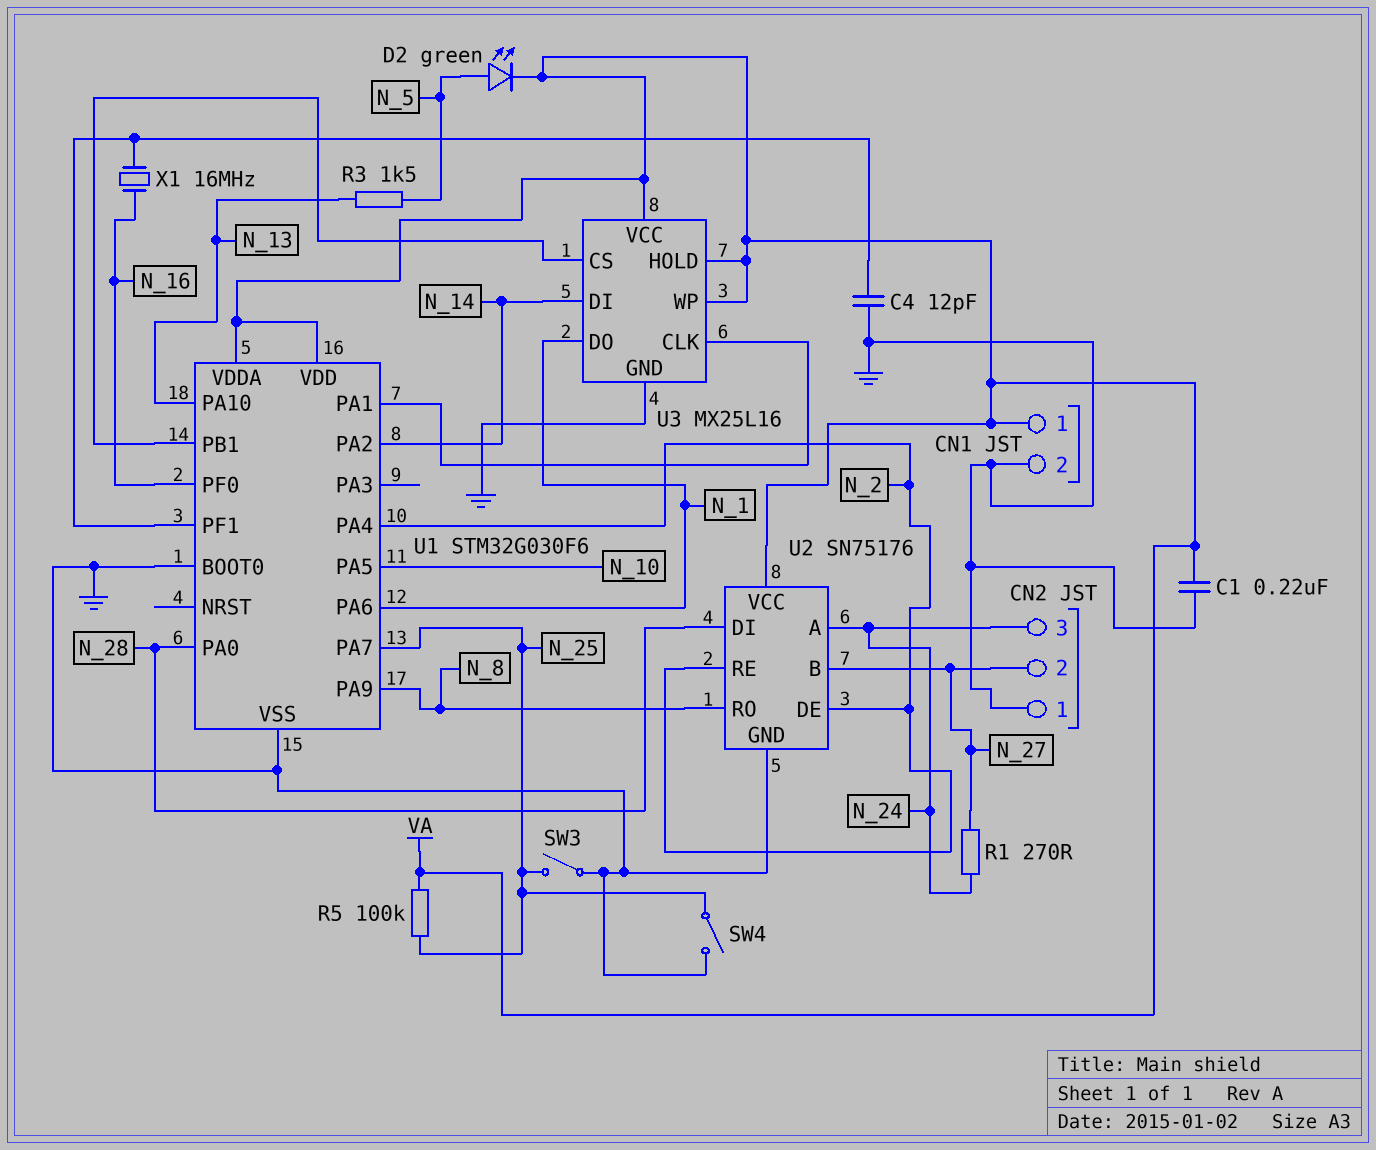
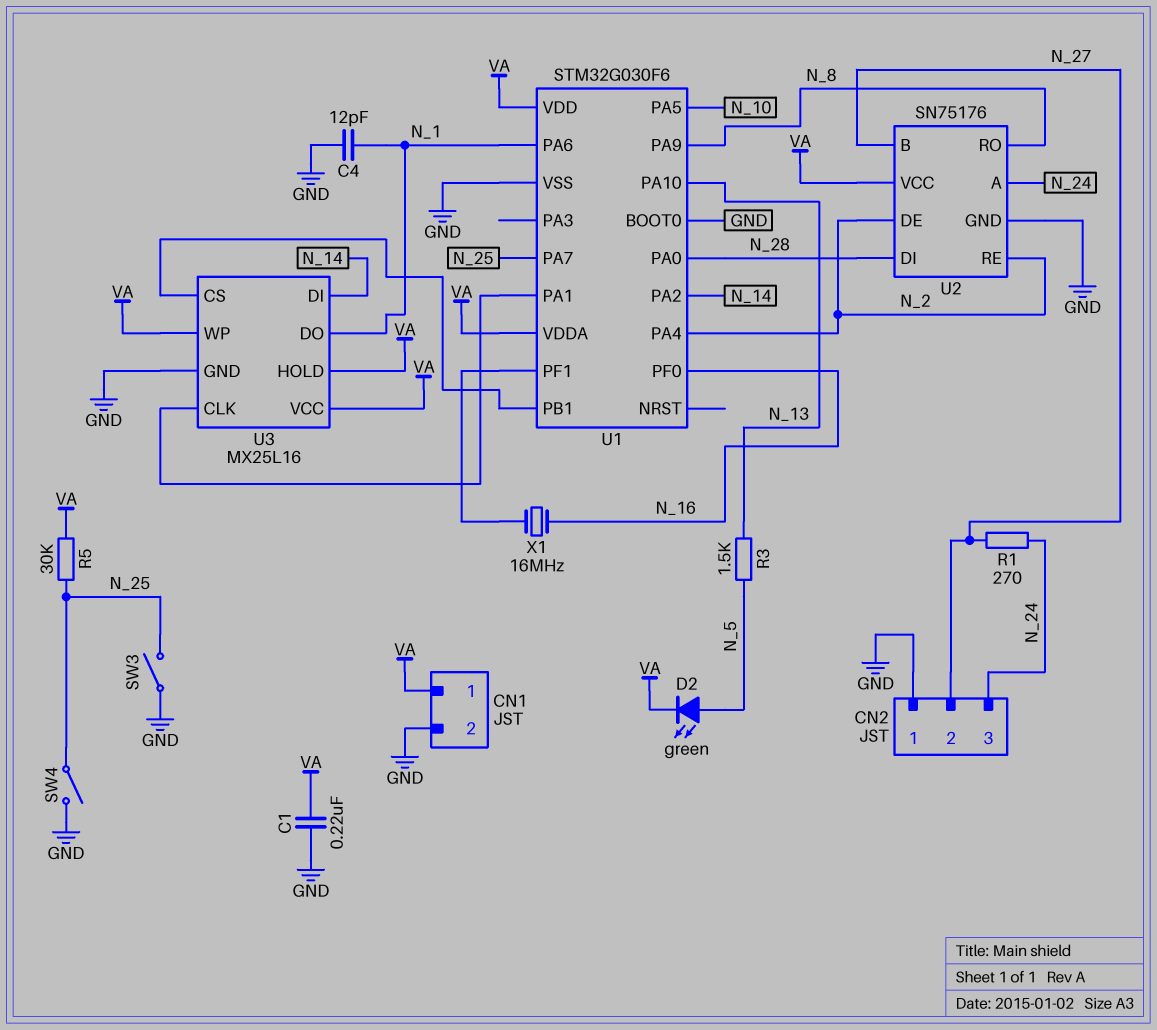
C4: 12pF (GND, U1/PF1) -> 12pF (GND, N_1)
R5: 100k (N_25, VA) -> 30k (N_25, VA)

